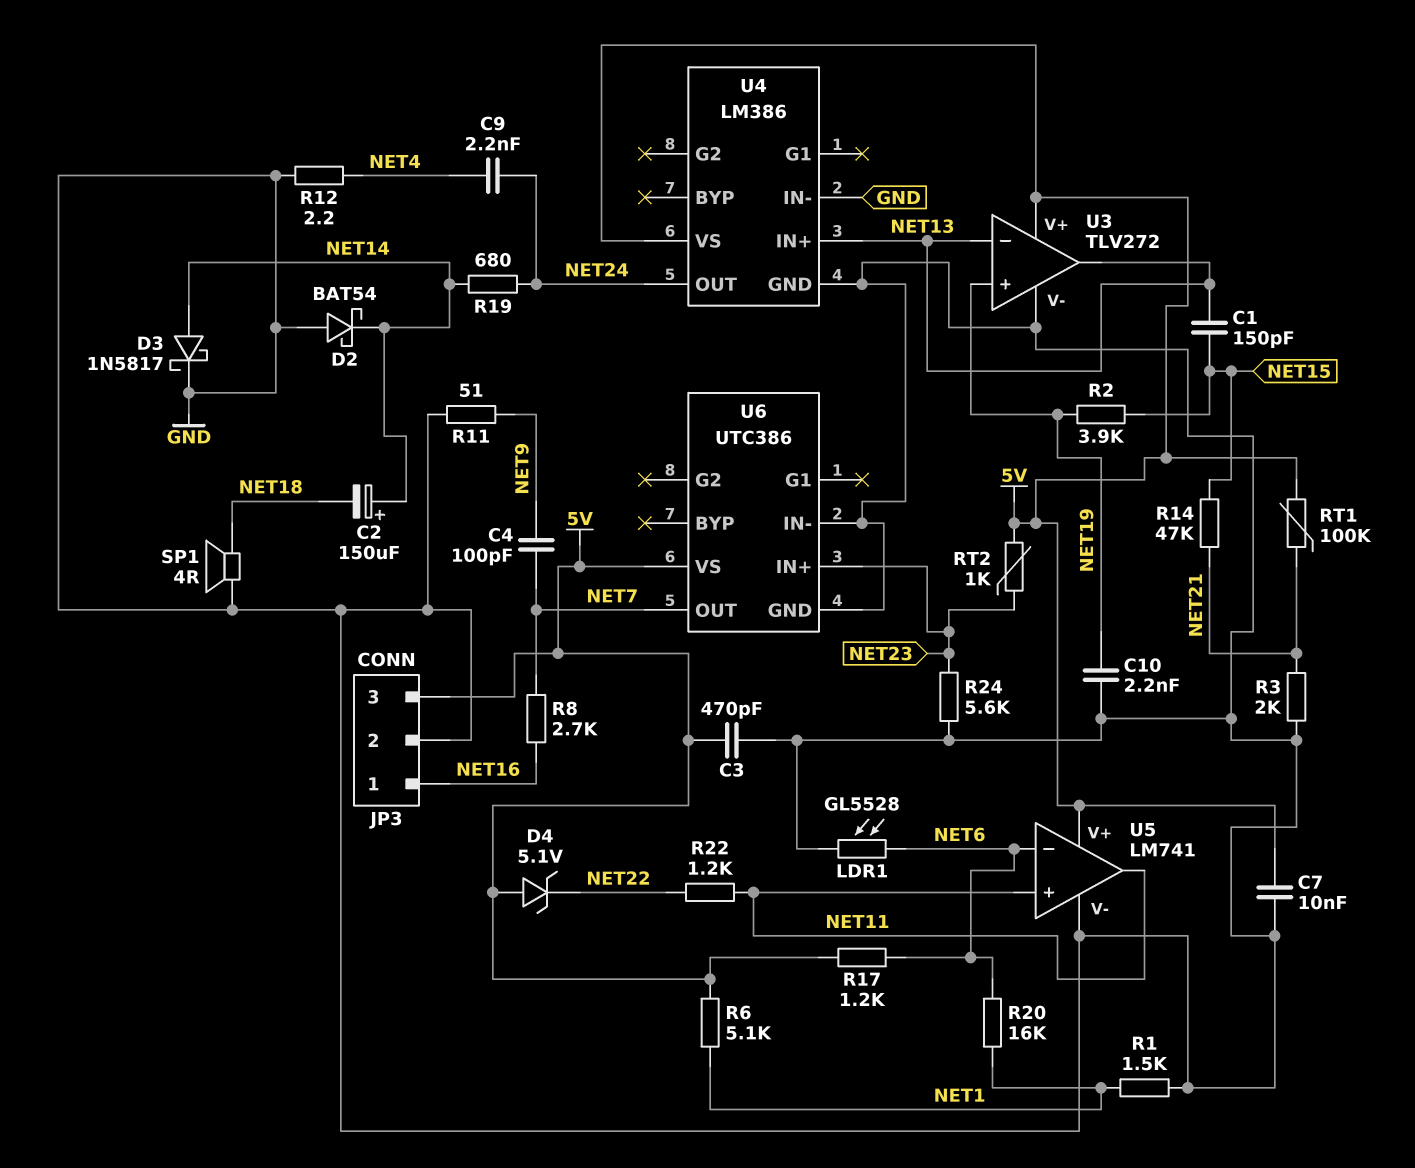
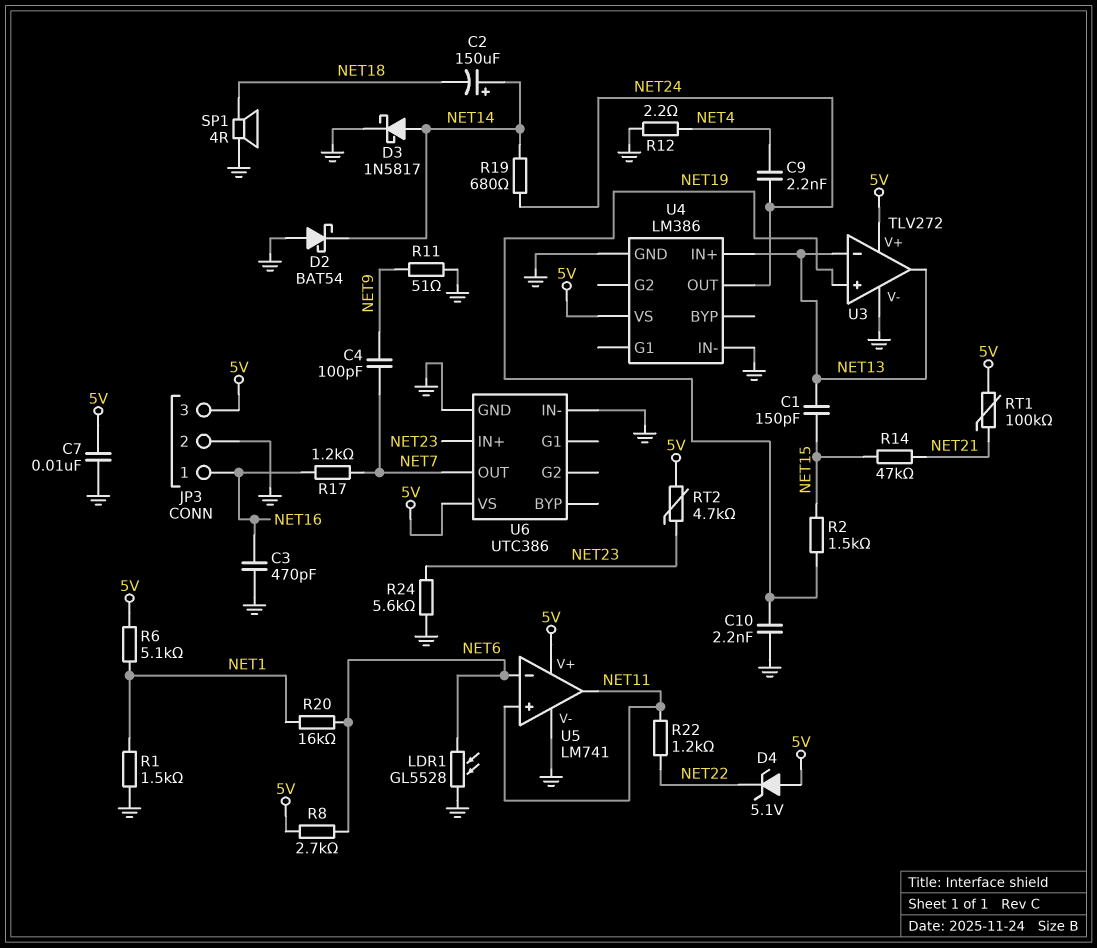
C3: 470pF (5V, GND) -> 470pF (GND, NET16)
R2: 3.9k (NET15, NET19) -> 1.5k (NET15, NET19)
R3: 2k (GND, NET21) -> none
R8: 2.7k (NET7, NET16) -> 2.7k (5V, NET6)
R17: 1.2k (5V, NET6) -> 1.2k (NET7, NET16)
RT2: 1k (5V, NET23) -> 4.7k (5V, NET23)

